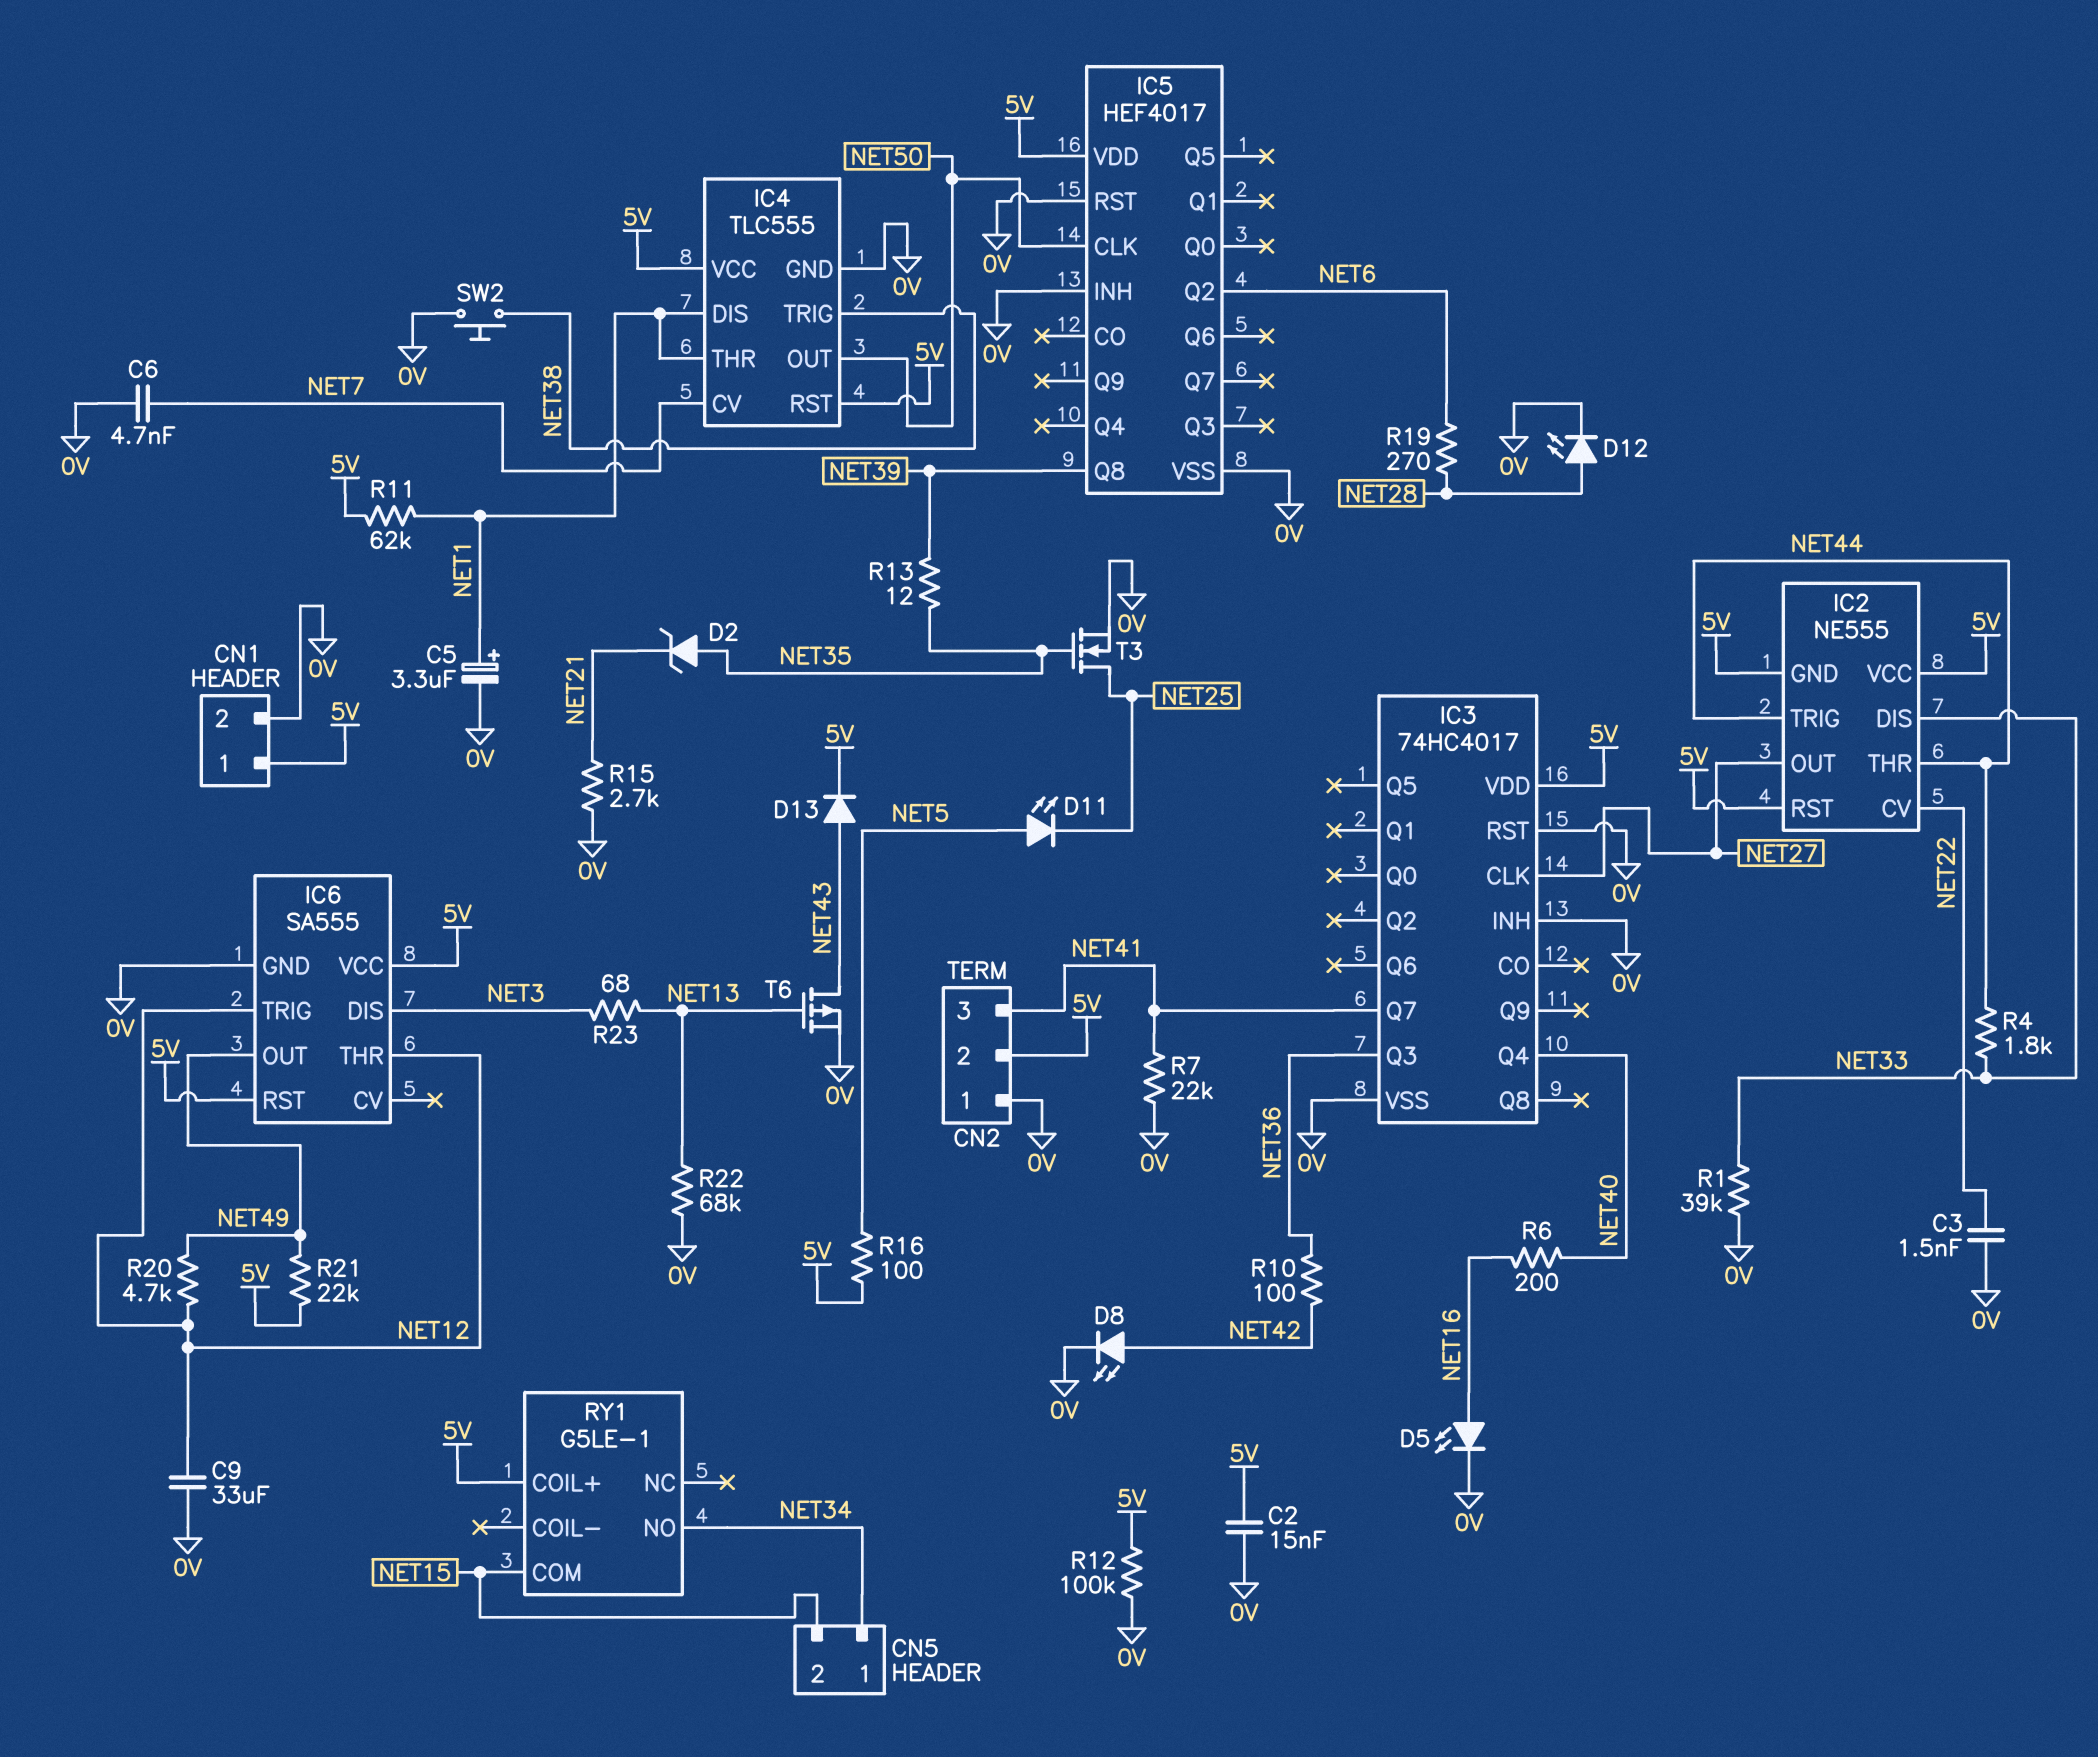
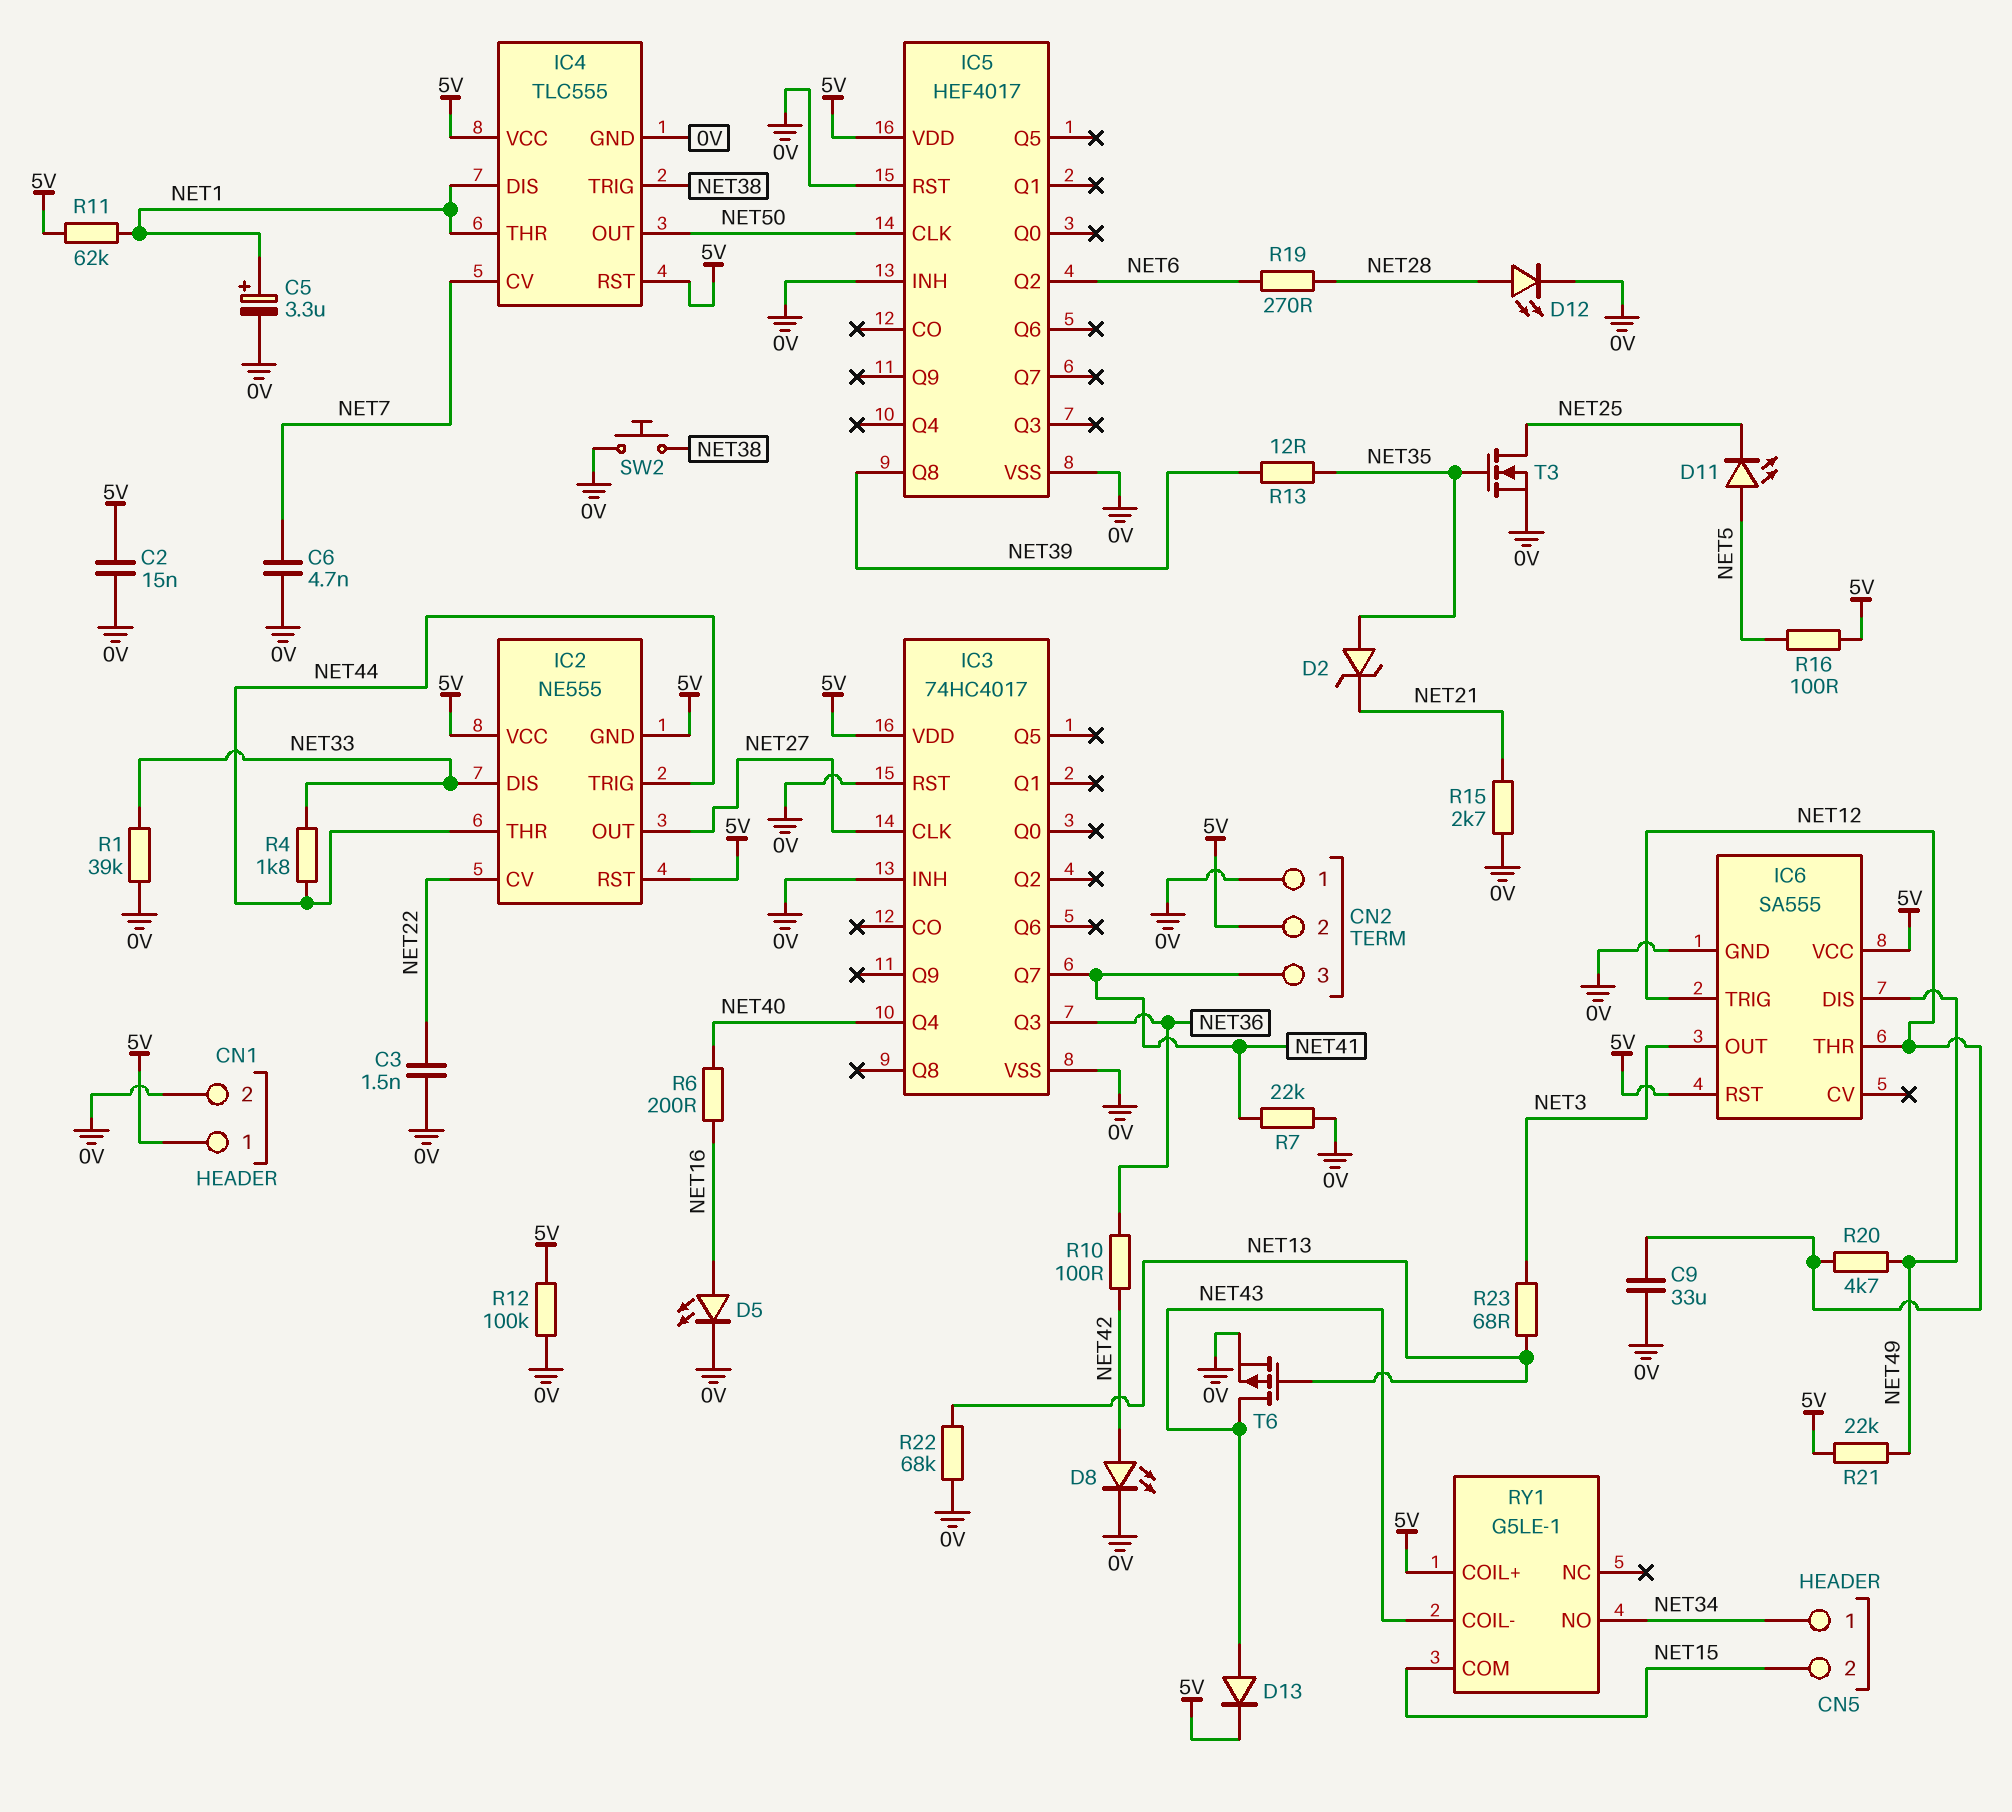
IC6 pin DIS: NET3 -> NET49
IC6 pin OUT: NET49 -> NET3
RY1 pin COIL-: none -> NET43

